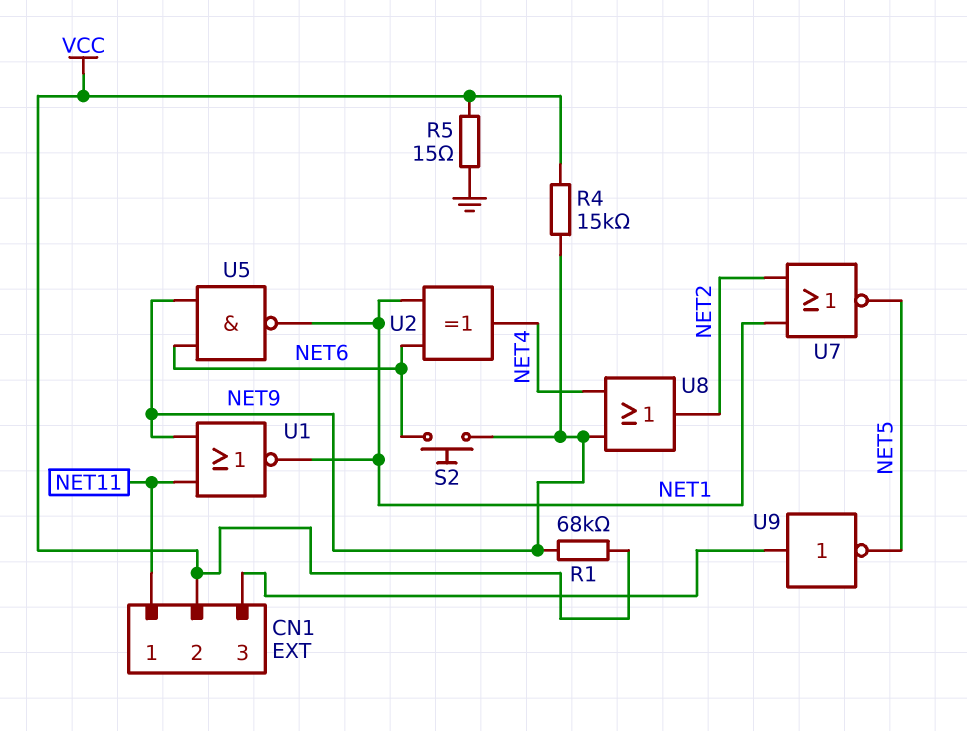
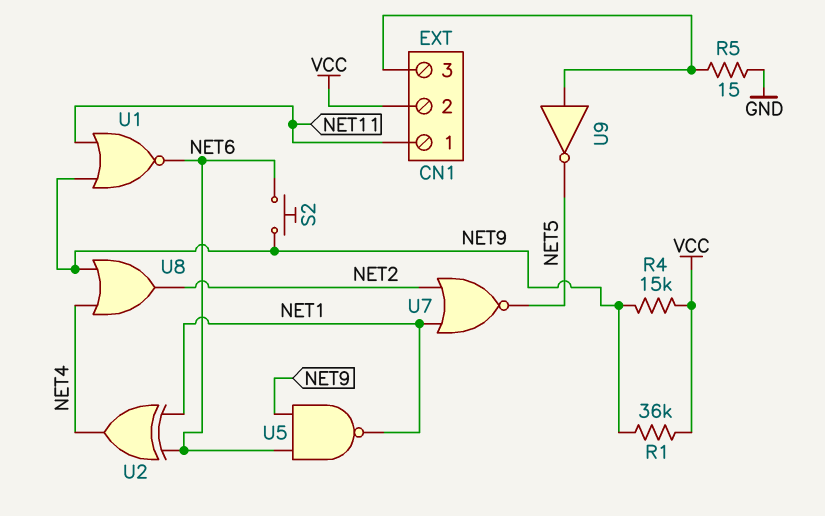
R1: 68k (NET9, VCC) -> 36k (NET9, VCC)
R5: 15 (GND, VCC) -> 15 (CN1/3, GND)
U1: NOR (in NET9, in NET11, out NET1) -> NOR (in NET9, in NET11, out NET6)

